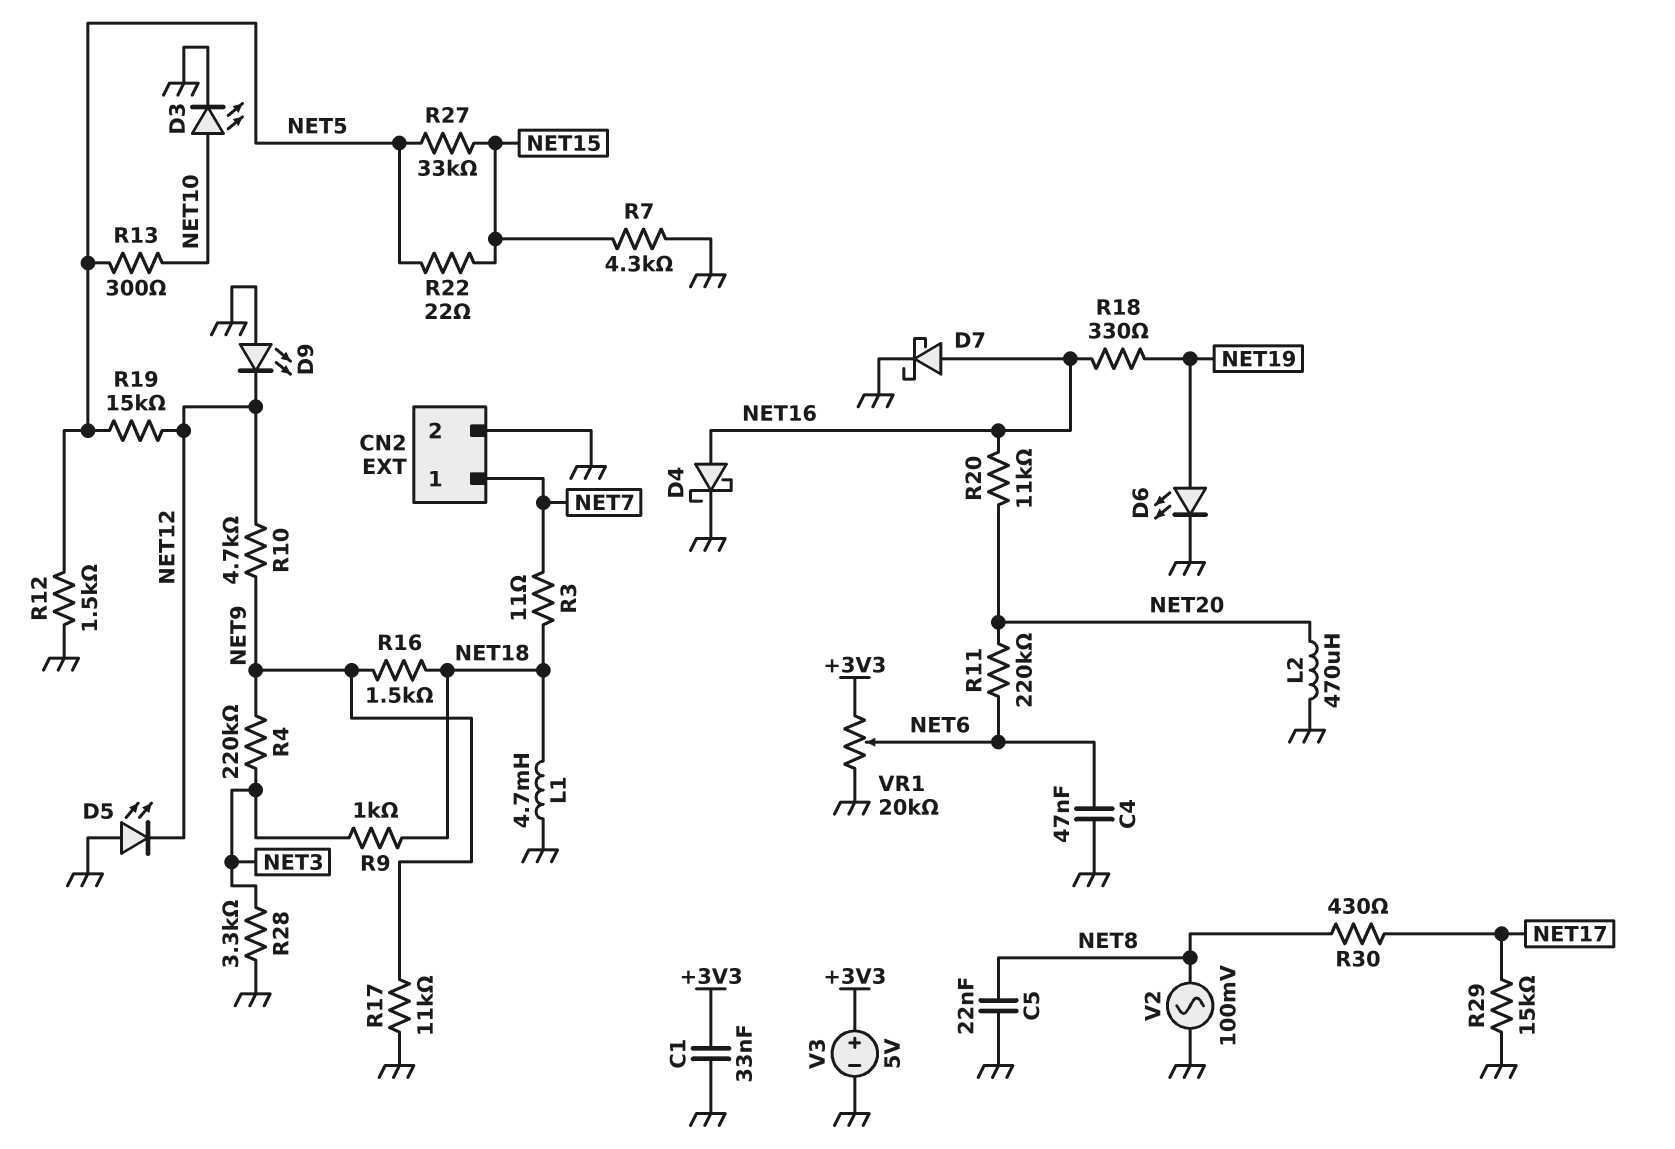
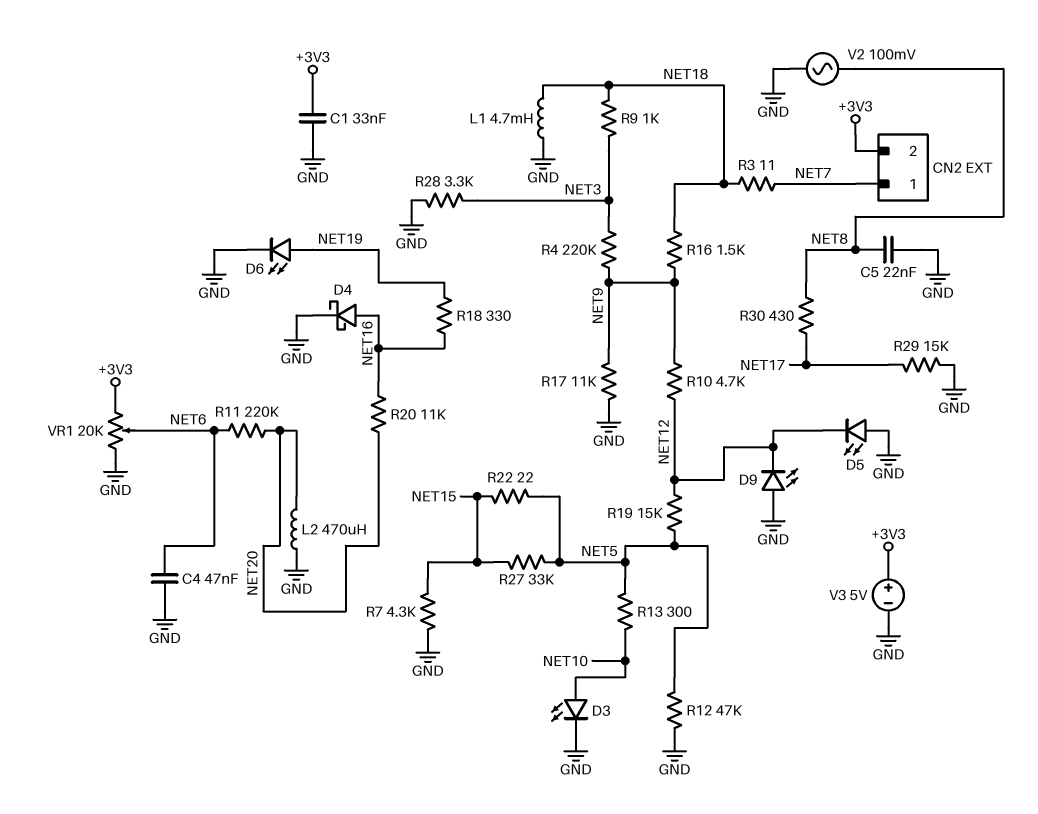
CN2 pin 2: GND -> +3V3
D7: schottky (A NET16, K GND) -> none
R12: 1.5k (GND, NET5) -> 47k (GND, NET5)

